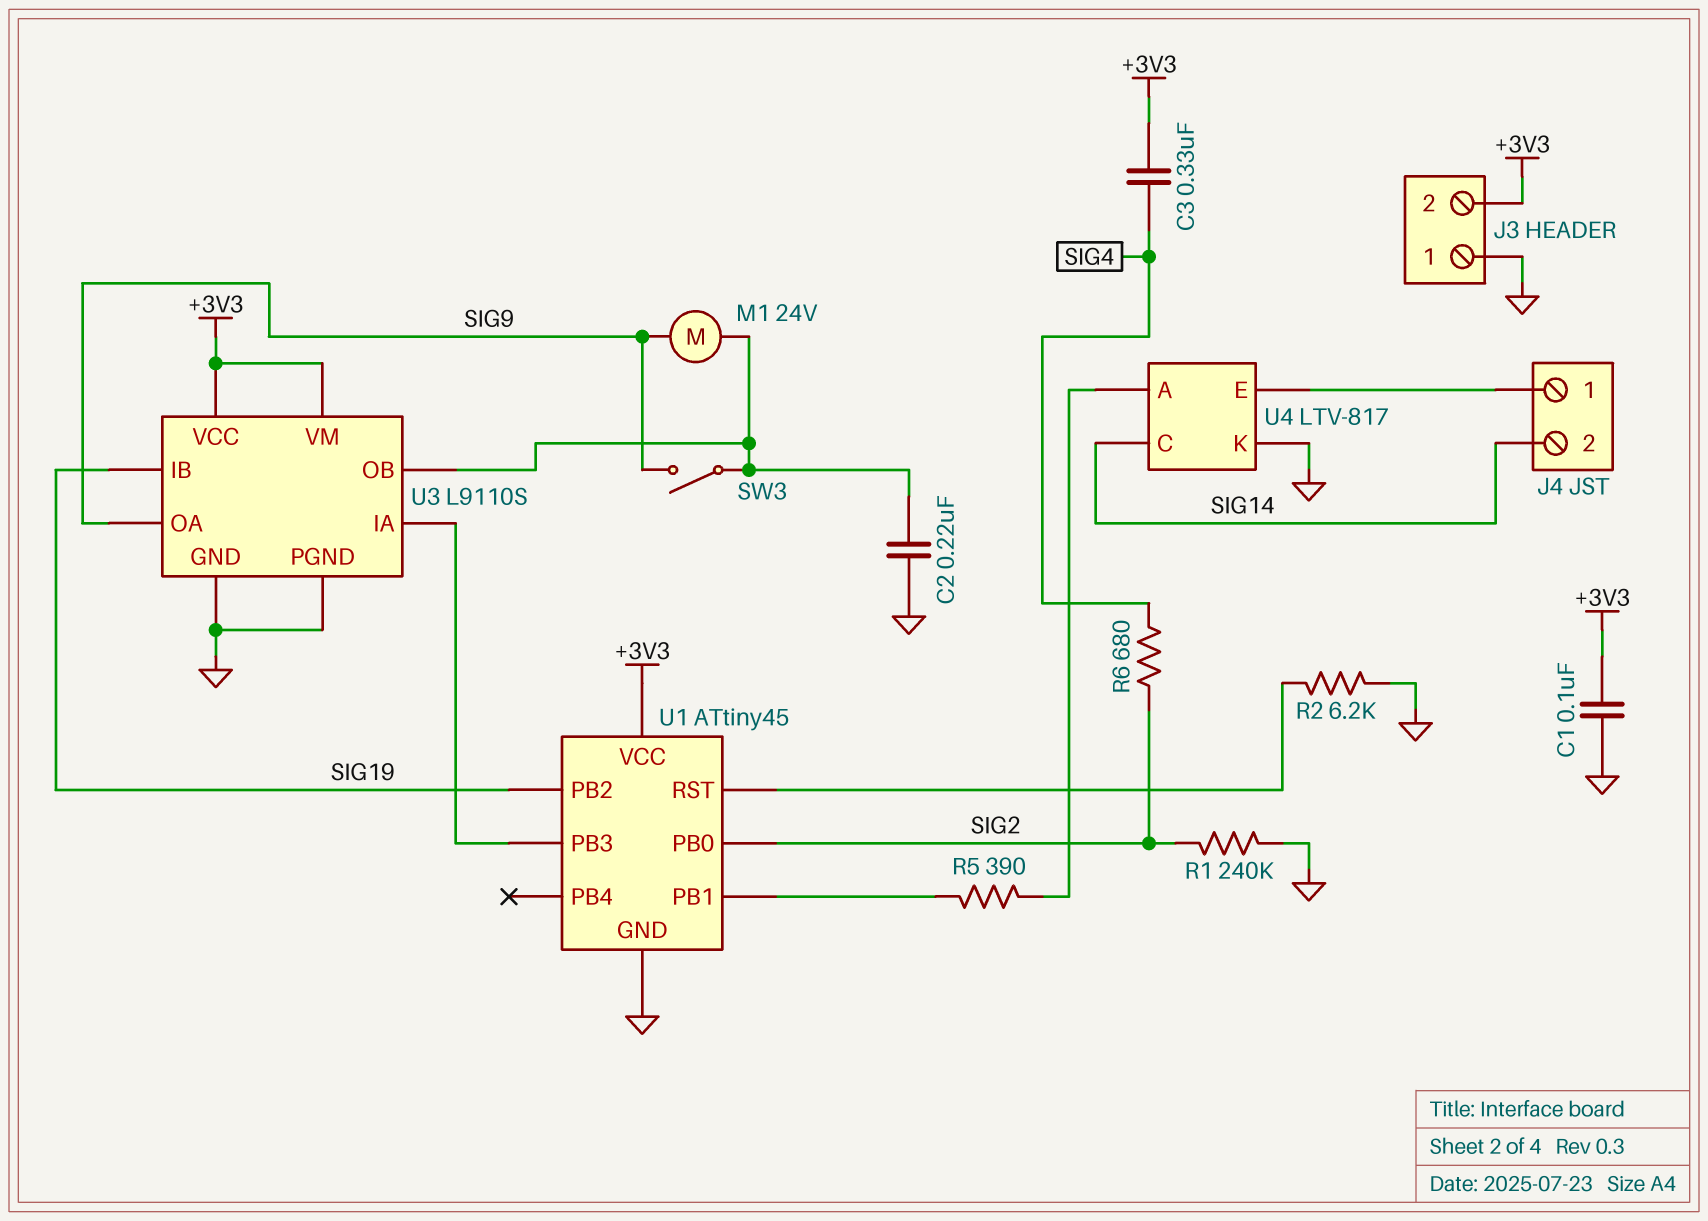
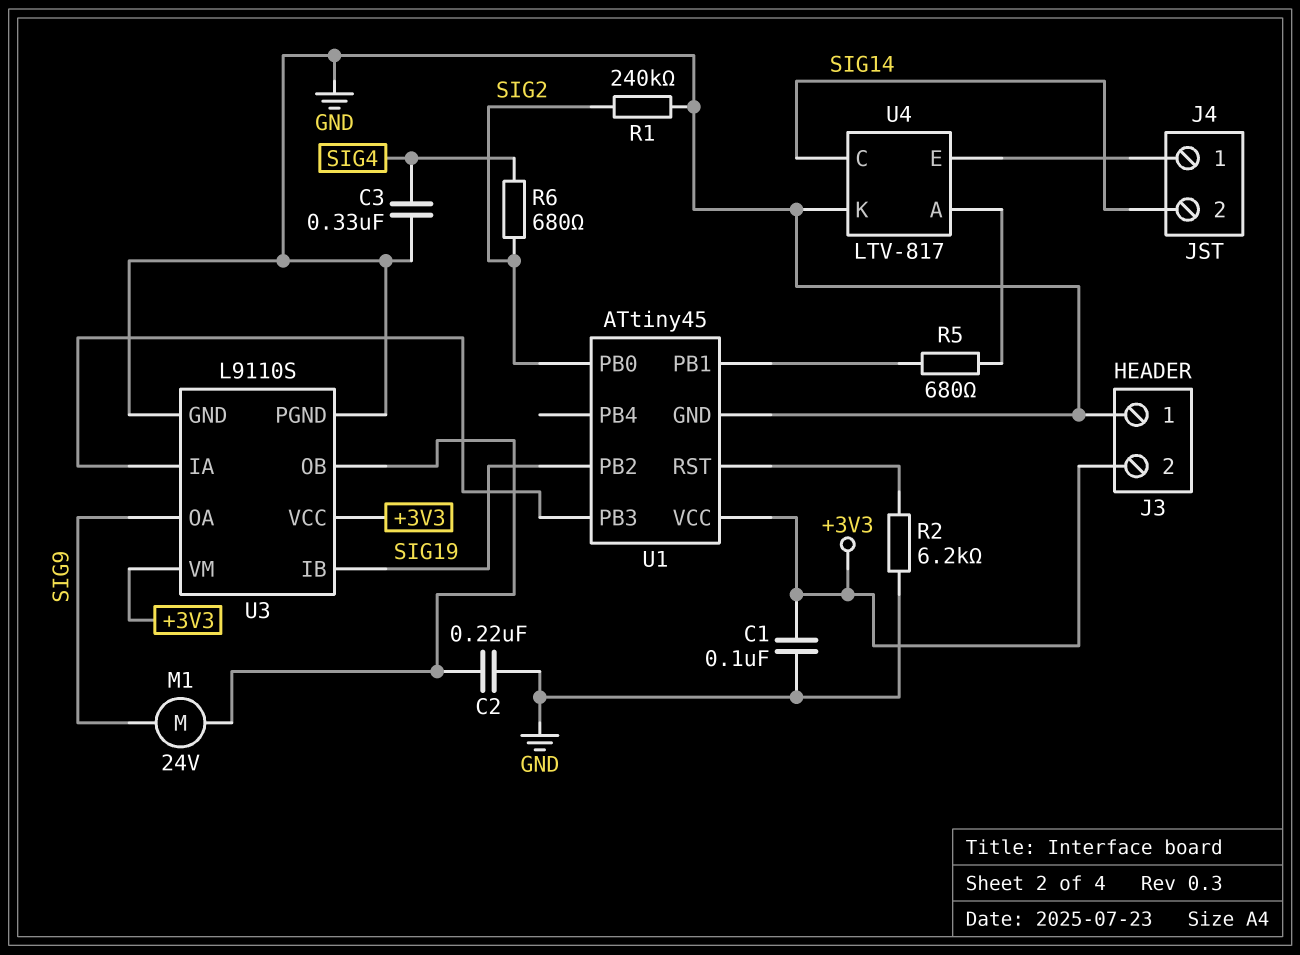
C3: 330nF (+3V3, SIG4) -> 330nF (GND, SIG4)
R5: 390 (U1/PB1, U4/A) -> 680 (U1/PB1, U4/A)
SW3: switch (SIG9, U3/OB) -> none

